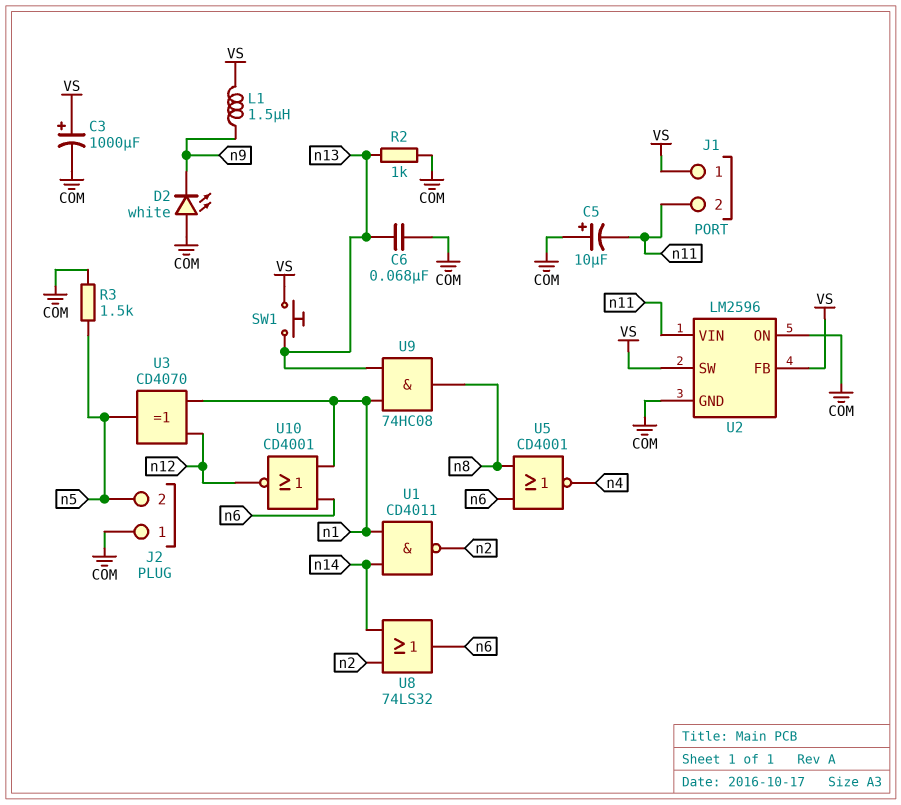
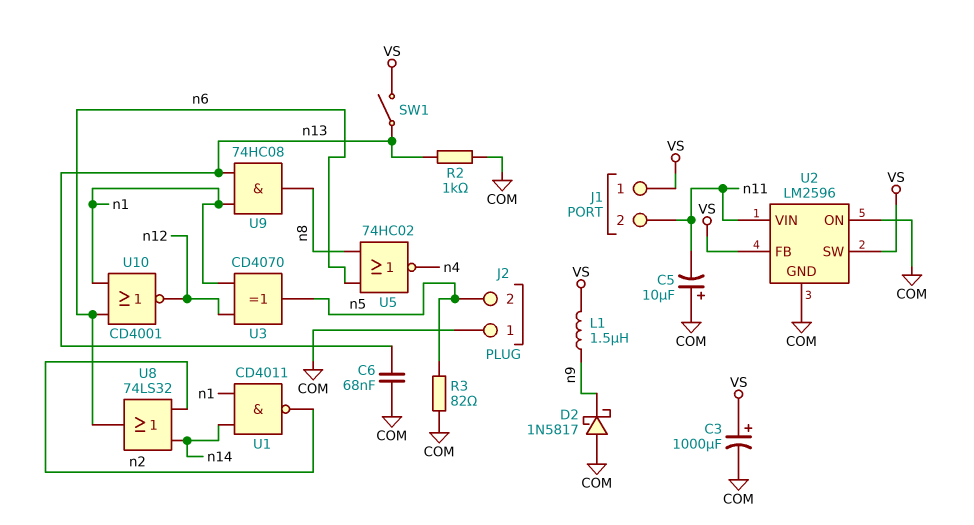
D2: LED white (A COM, K n9) -> schottky 1N5817 (A COM, K n9)
R3: 1.5k (COM, n5) -> 82 (COM, n5)
SW1: button (VS, n13) -> switch (VS, n13)
U5: NOR CD4001 (in n6, in n8, out n4) -> NOR 74HC02 (in n6, in n8, out n4)

